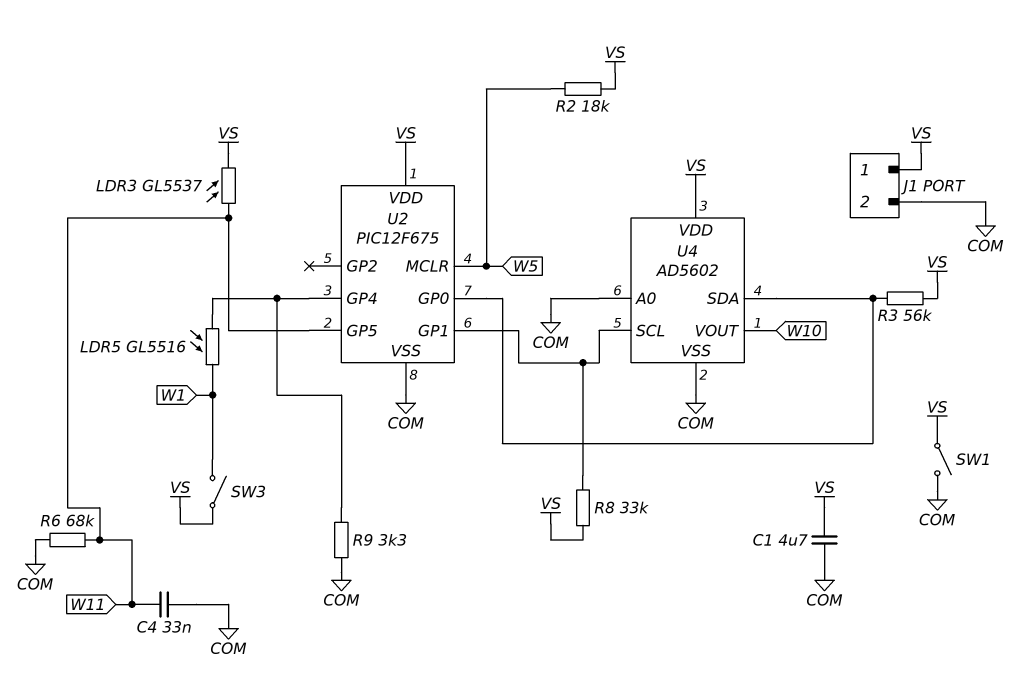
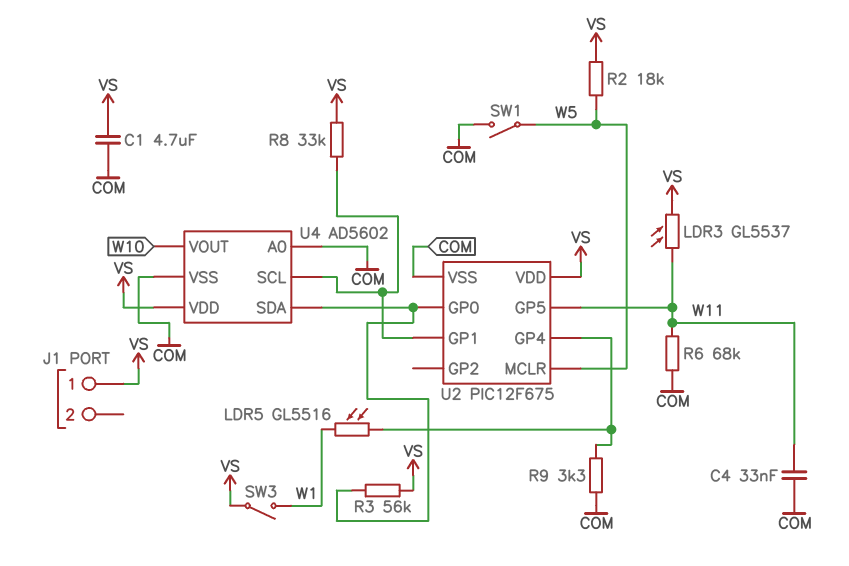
J1 pin 2: COM -> none
SW1: switch (COM, VS) -> switch (COM, W5)

